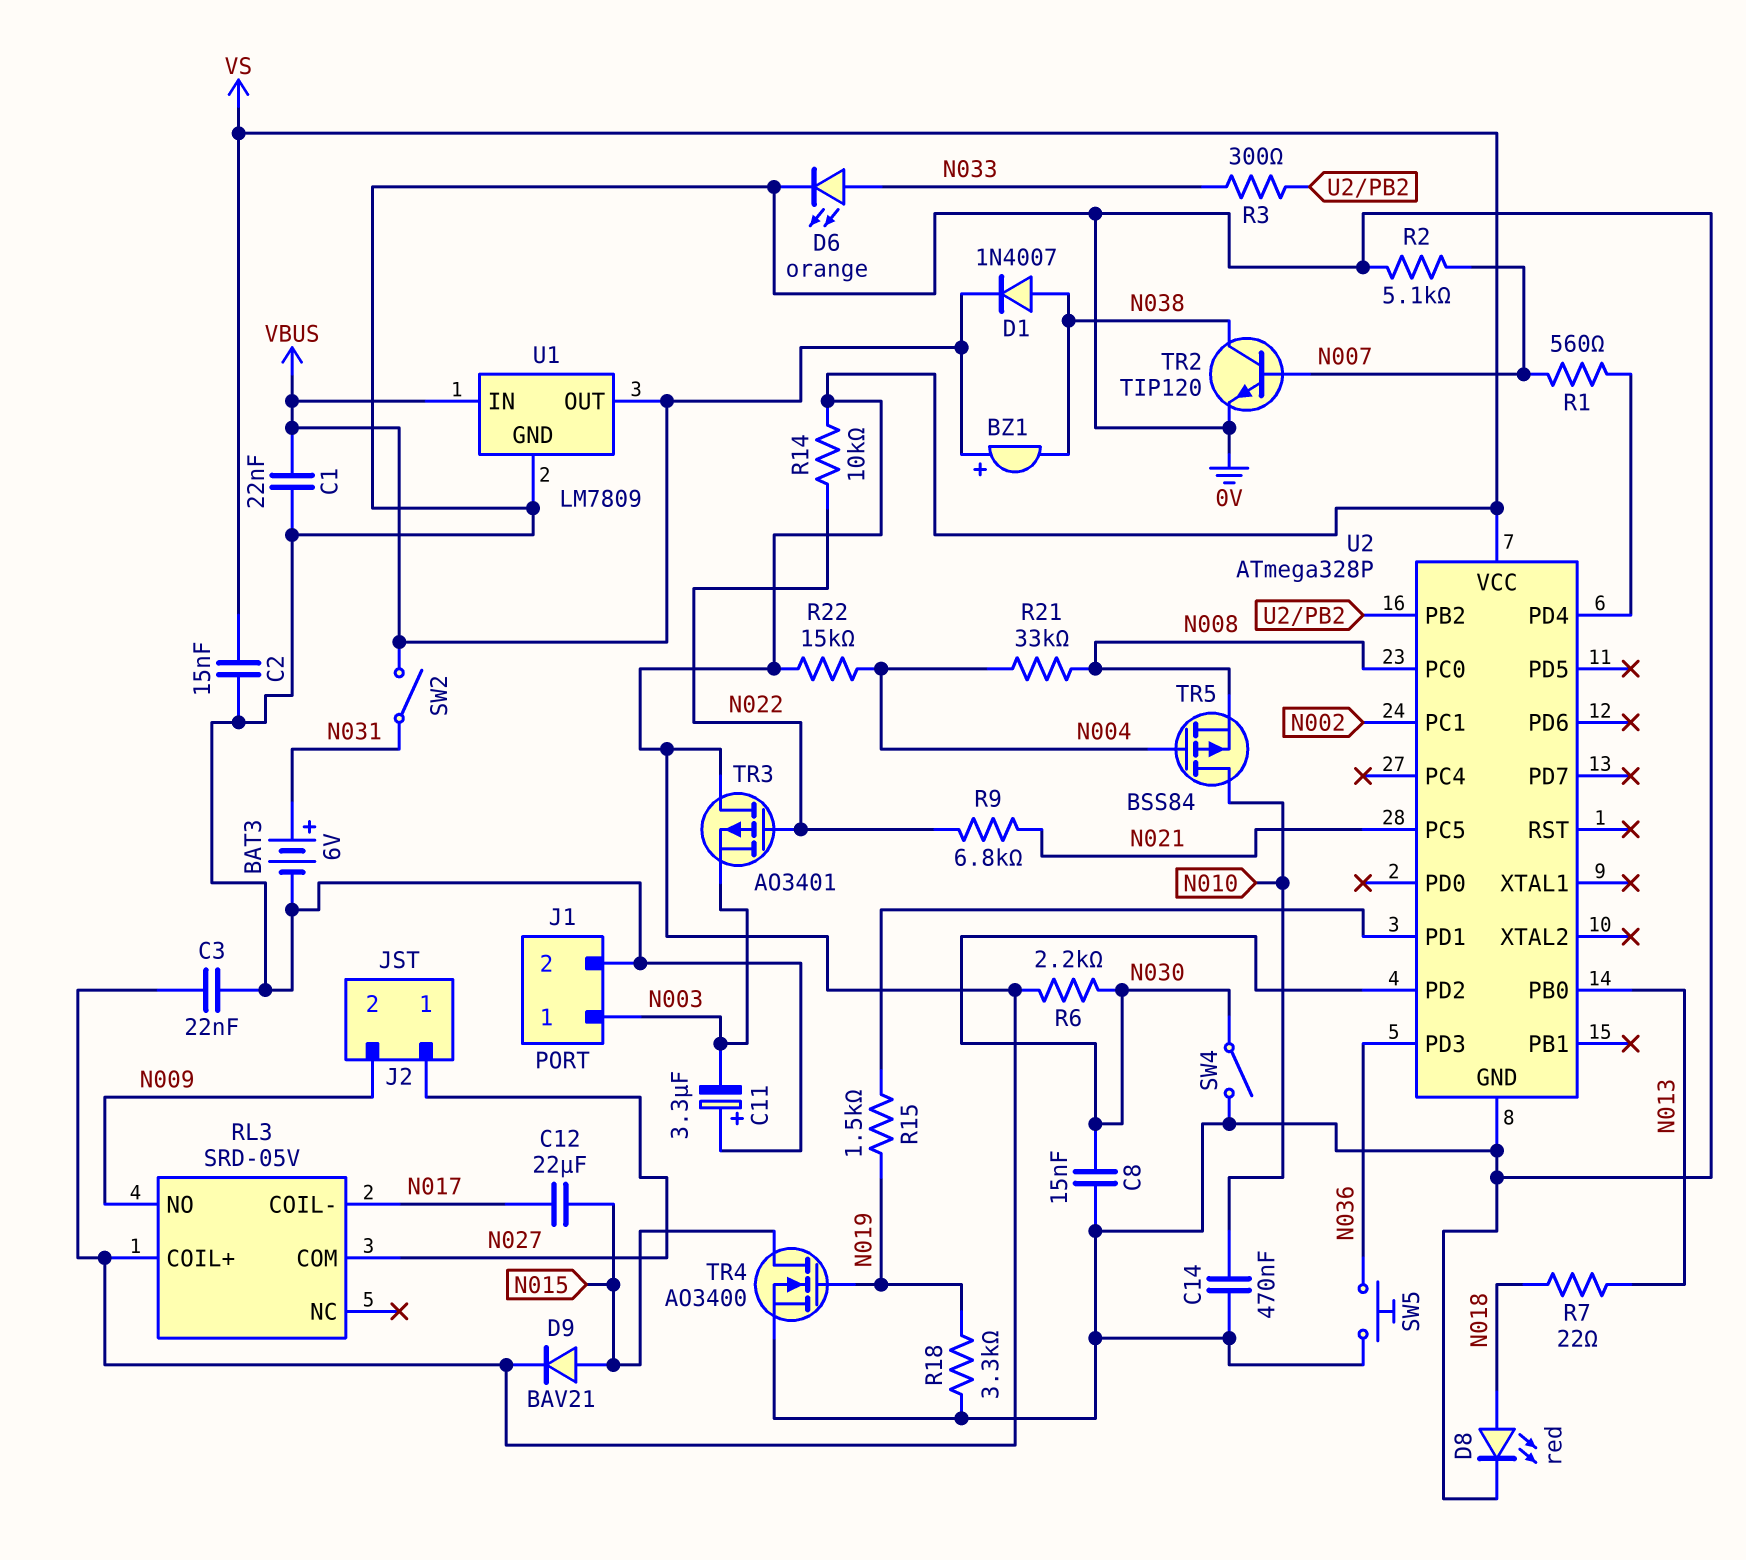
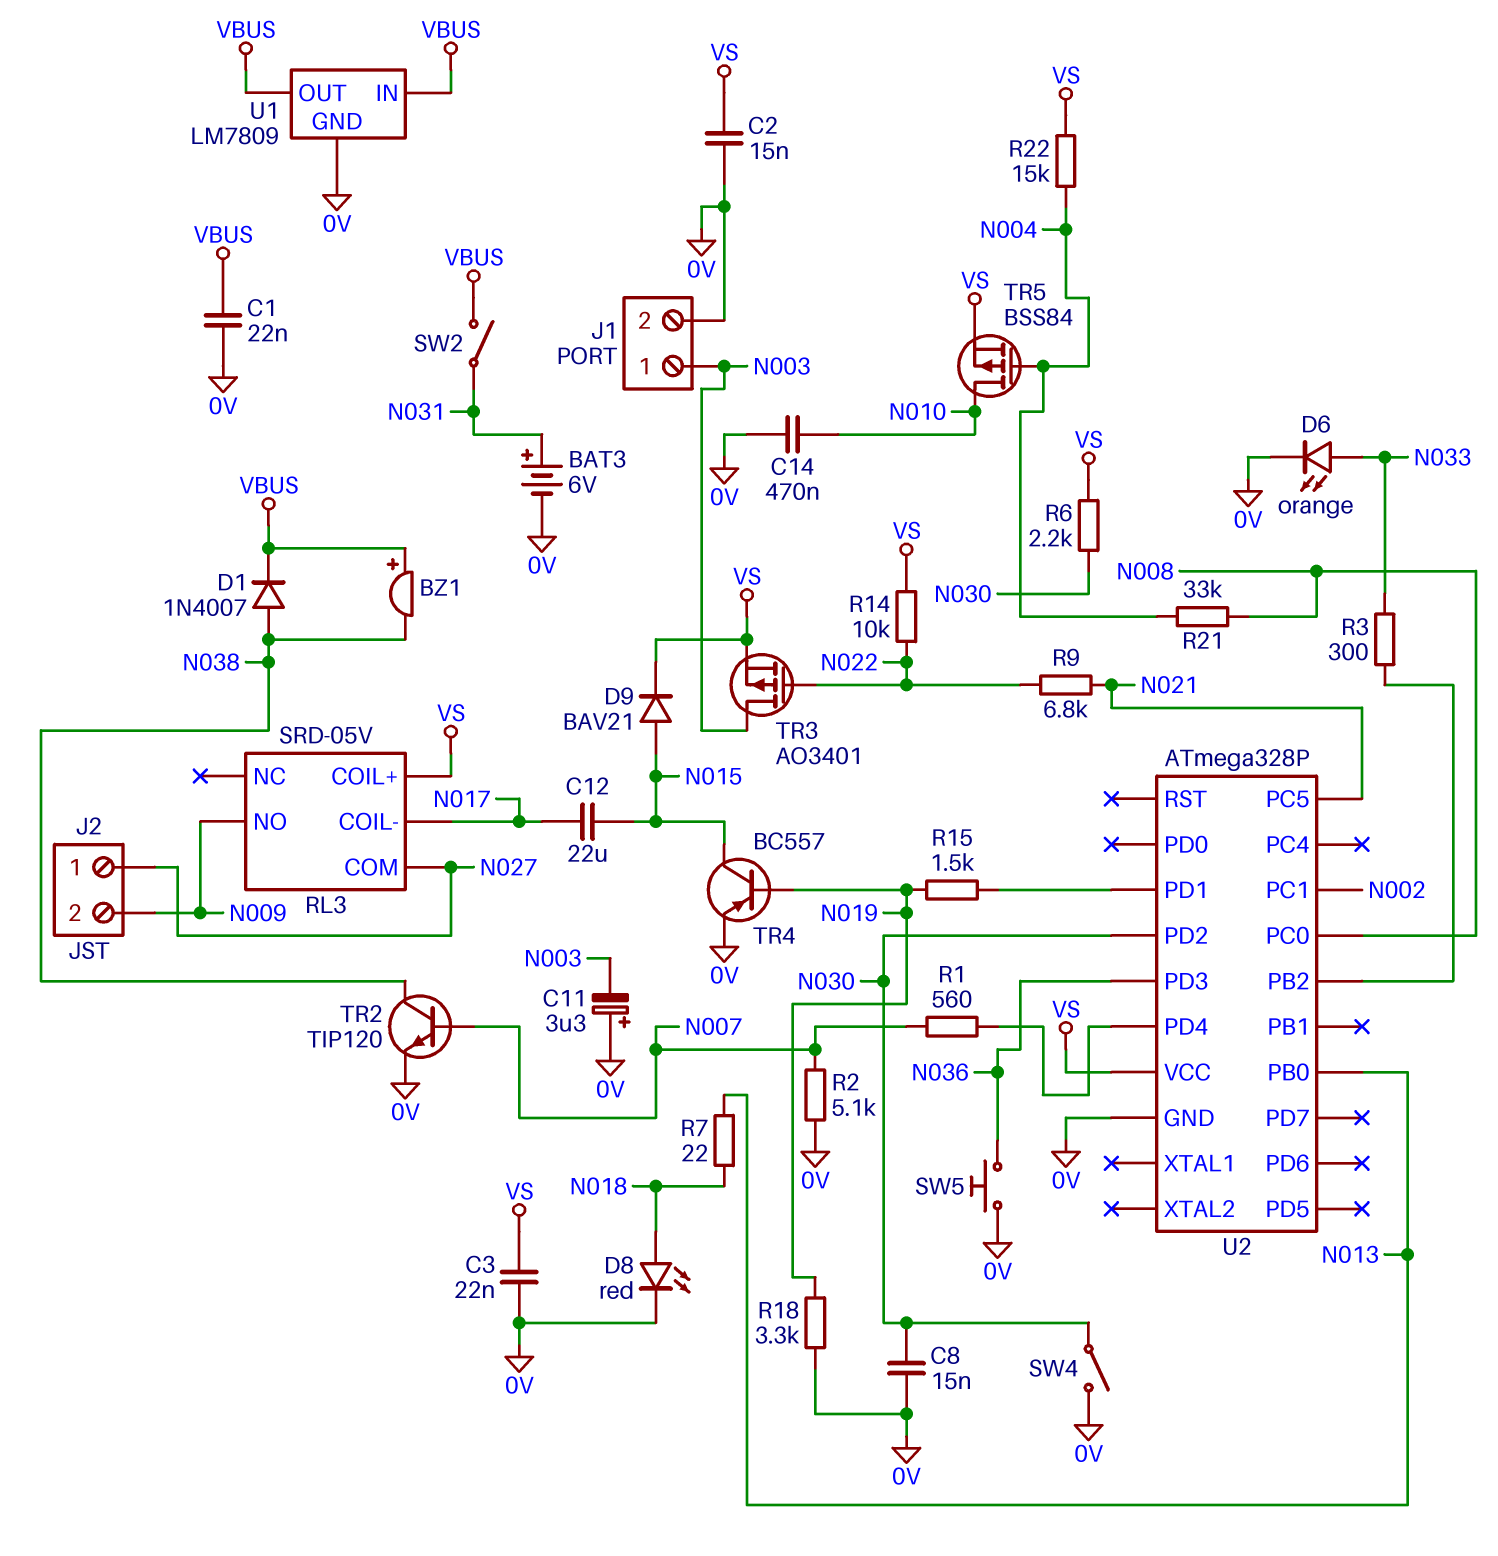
TR3: PMOS AO3401 (G N022, D VS, S N003) -> PMOS AO3401 (G N022, D N003, S VS)
TR4: NMOS AO3400 (G N019, D N015, S 0V) -> PNP BC557 (B N019, C N015, E 0V)
TR5: PMOS BSS84 (G N004, D N010, S N008) -> PMOS BSS84 (G N004, D N010, S VS)

